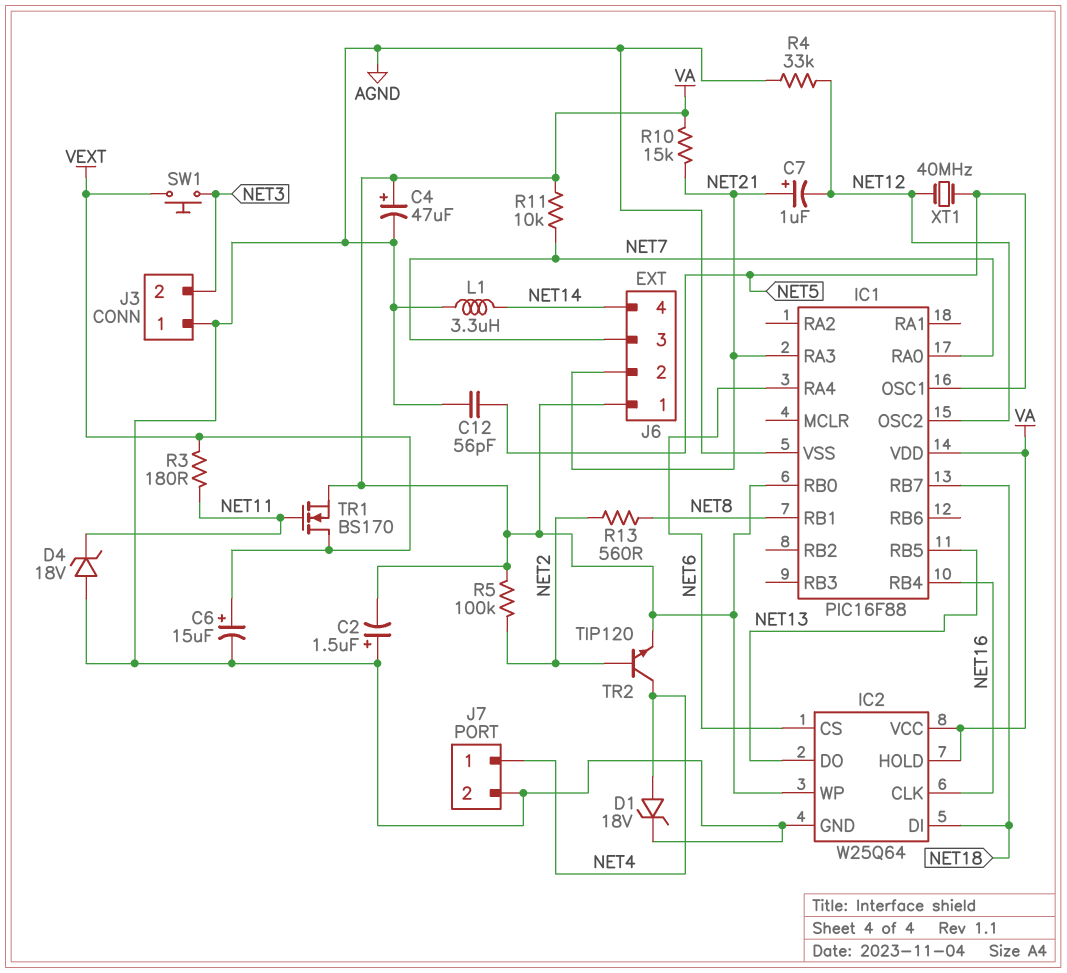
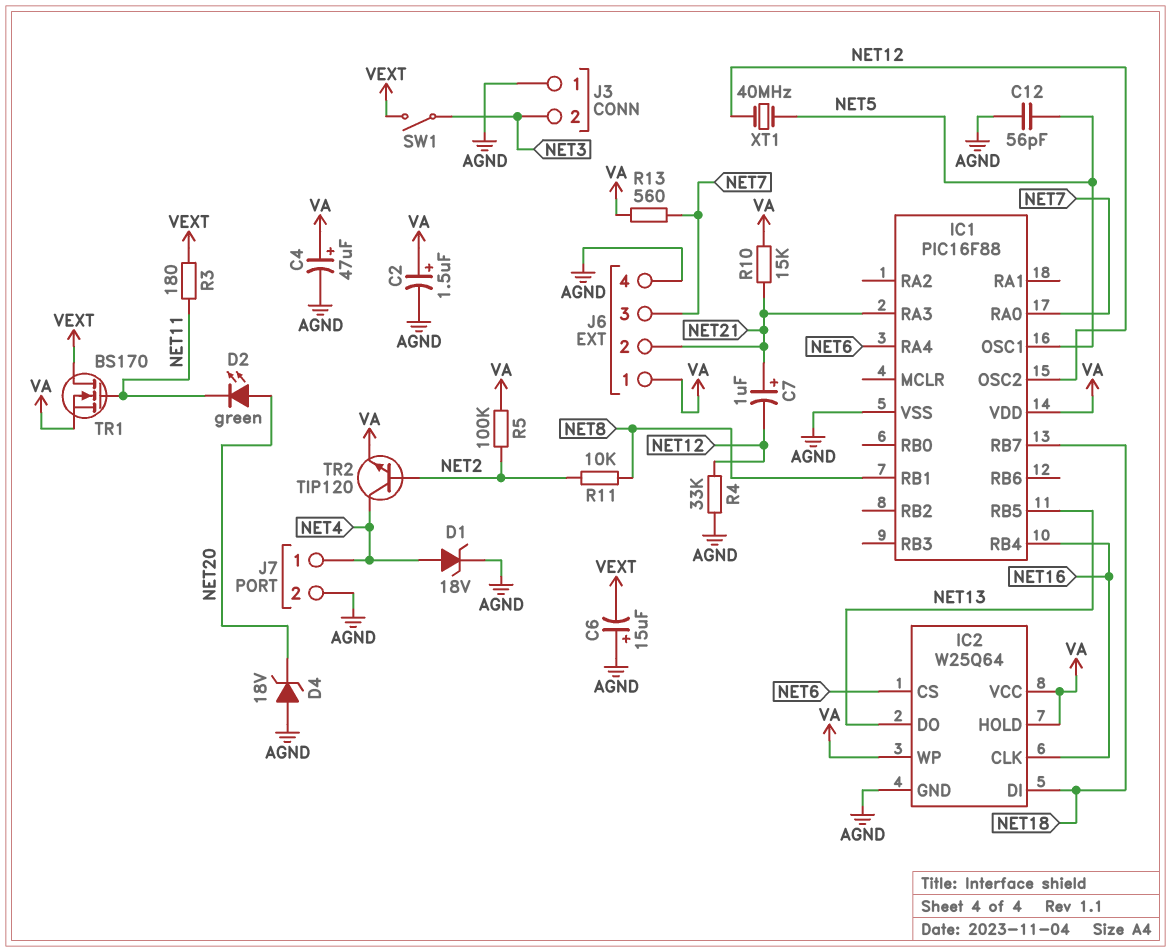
C2: 1.5uF (plus AGND, minus VA) -> 1.5uF (plus VA, minus AGND)
C6: 15uF (plus VEXT, minus AGND) -> 15uF (plus AGND, minus VEXT)
D2: none -> LED green (A NET20, K NET11)
D4: zener 18V (A AGND, K NET11) -> zener 18V (A AGND, K NET20)
IC1 pin RB0: VA -> none
J6 pin 4: NET14 -> AGND
L1: 3.3uH (AGND, NET14) -> none
R11: 10k (NET7, VA) -> 10k (NET2, NET8)
R13: 560 (NET2, NET8) -> 560 (NET7, VA)
SW1: button (NET3, VEXT) -> switch (NET3, VEXT)

